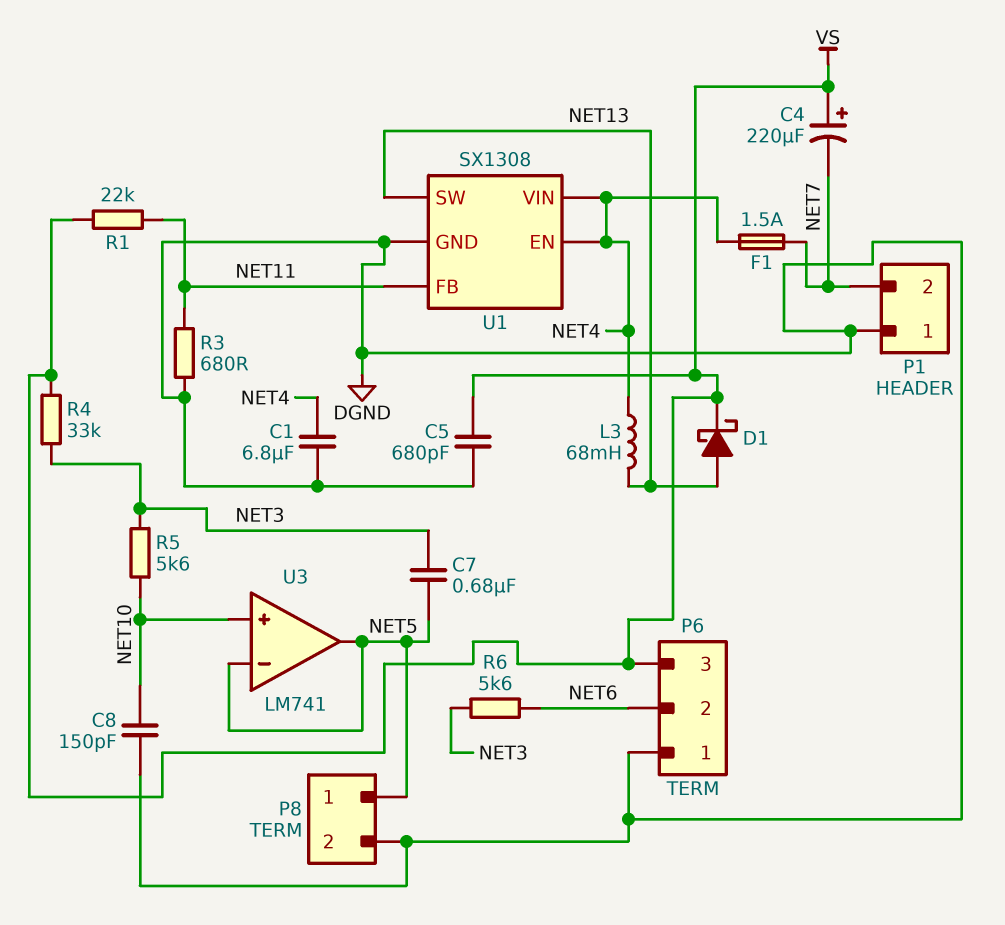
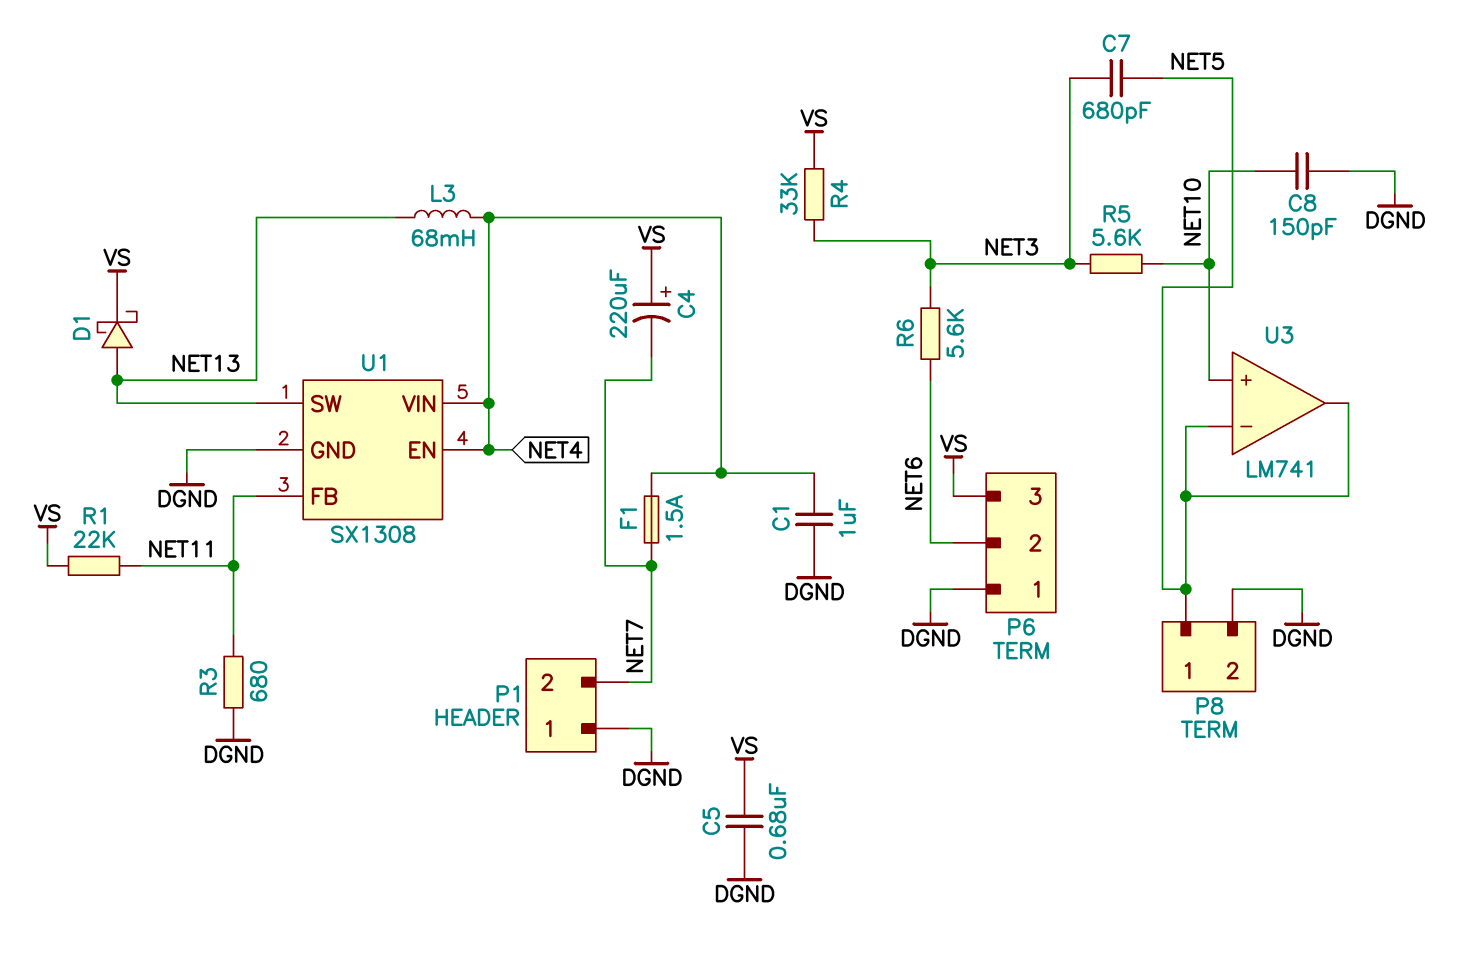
C1: 6.8uF (DGND, NET4) -> 1uF (DGND, NET4)
C5: 680pF (DGND, VS) -> 680nF (DGND, VS)
C7: 680nF (NET3, NET5) -> 680pF (NET3, NET5)

